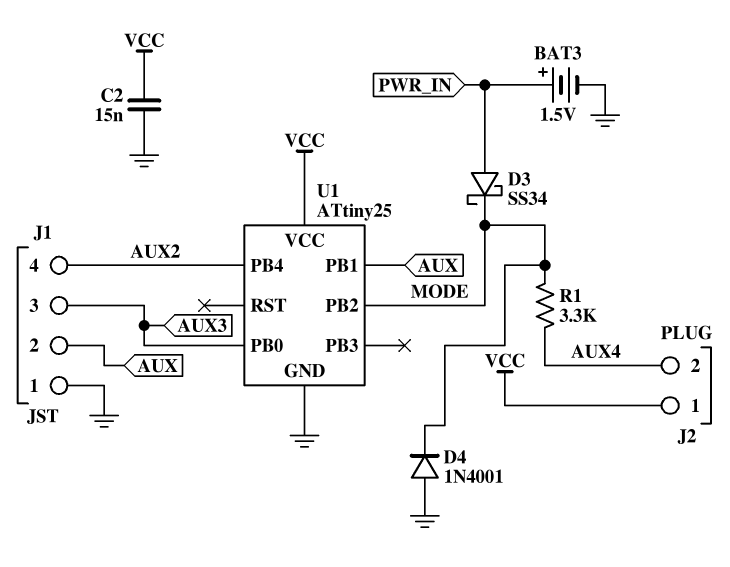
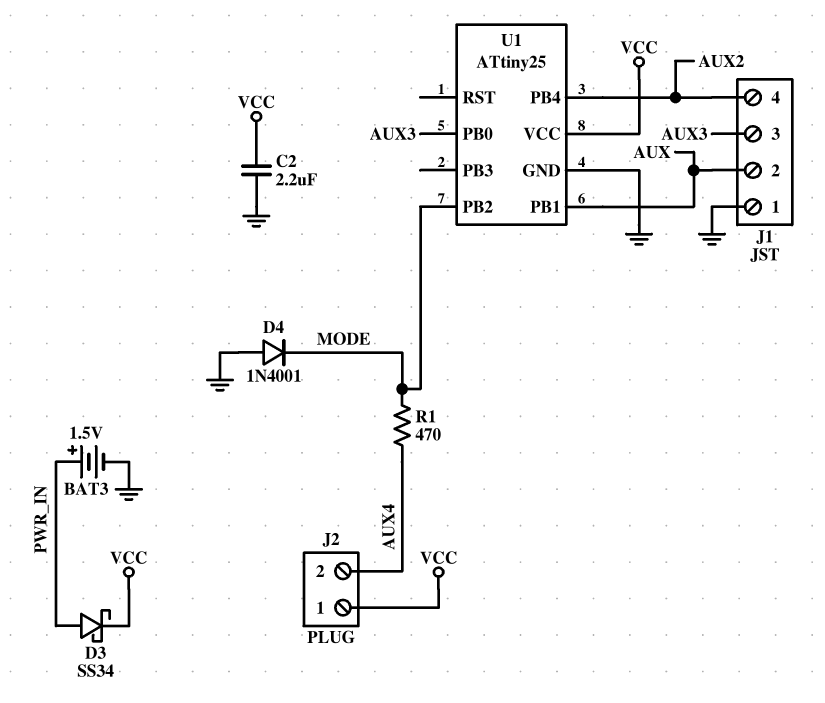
C2: 15nF (GND, VCC) -> 2.2uF (GND, VCC)
D3: schottky SS34 (A PWR_IN, K MODE) -> schottky SS34 (A PWR_IN, K VCC)
R1: 3.3k (AUX4, MODE) -> 470 (AUX4, MODE)

